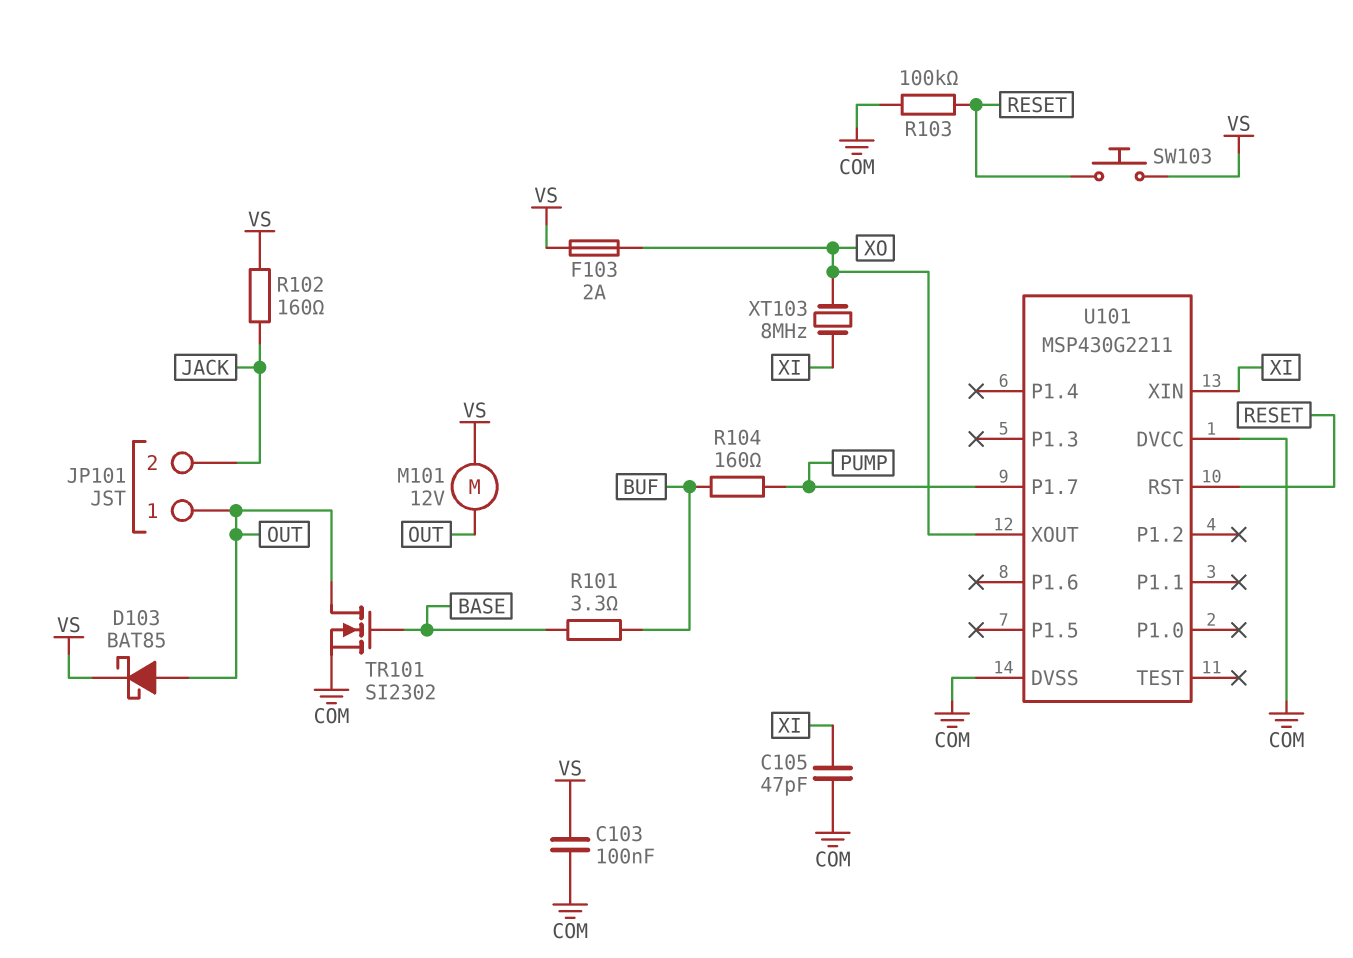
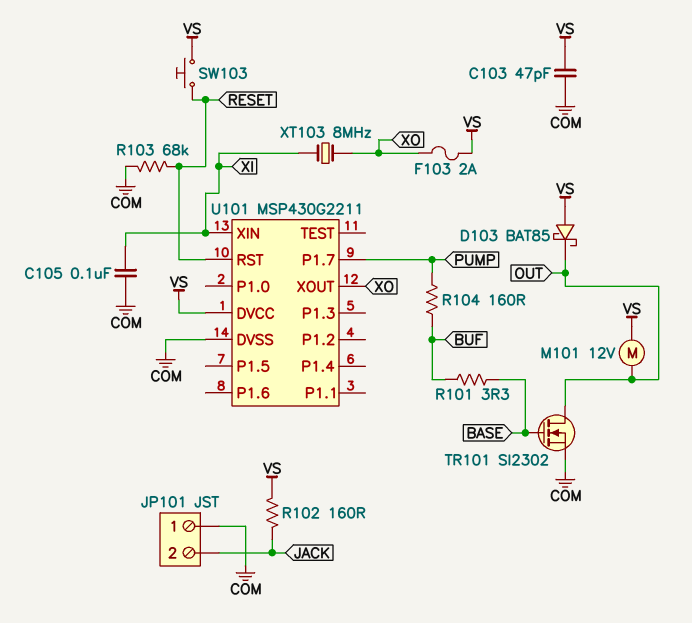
C103: 100nF (COM, VS) -> 47pF (COM, VS)
C105: 47pF (COM, XI) -> 100nF (COM, XI)
D103: schottky BAT85 (A OUT, K VS) -> schottky BAT85 (A VS, K OUT)
JP101 pin 1: OUT -> COM
R103: 100k (COM, RESET) -> 68k (COM, RESET)
U101 pin DVCC: COM -> VS

